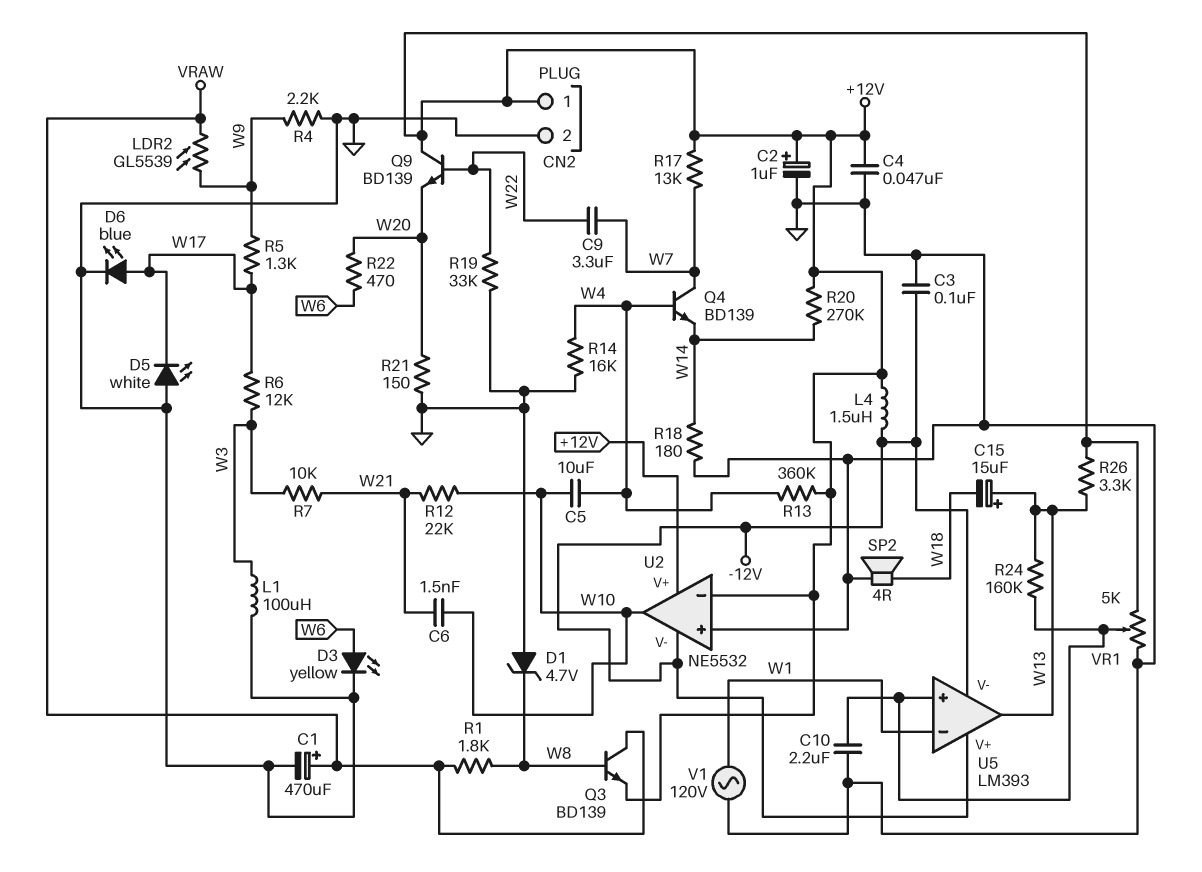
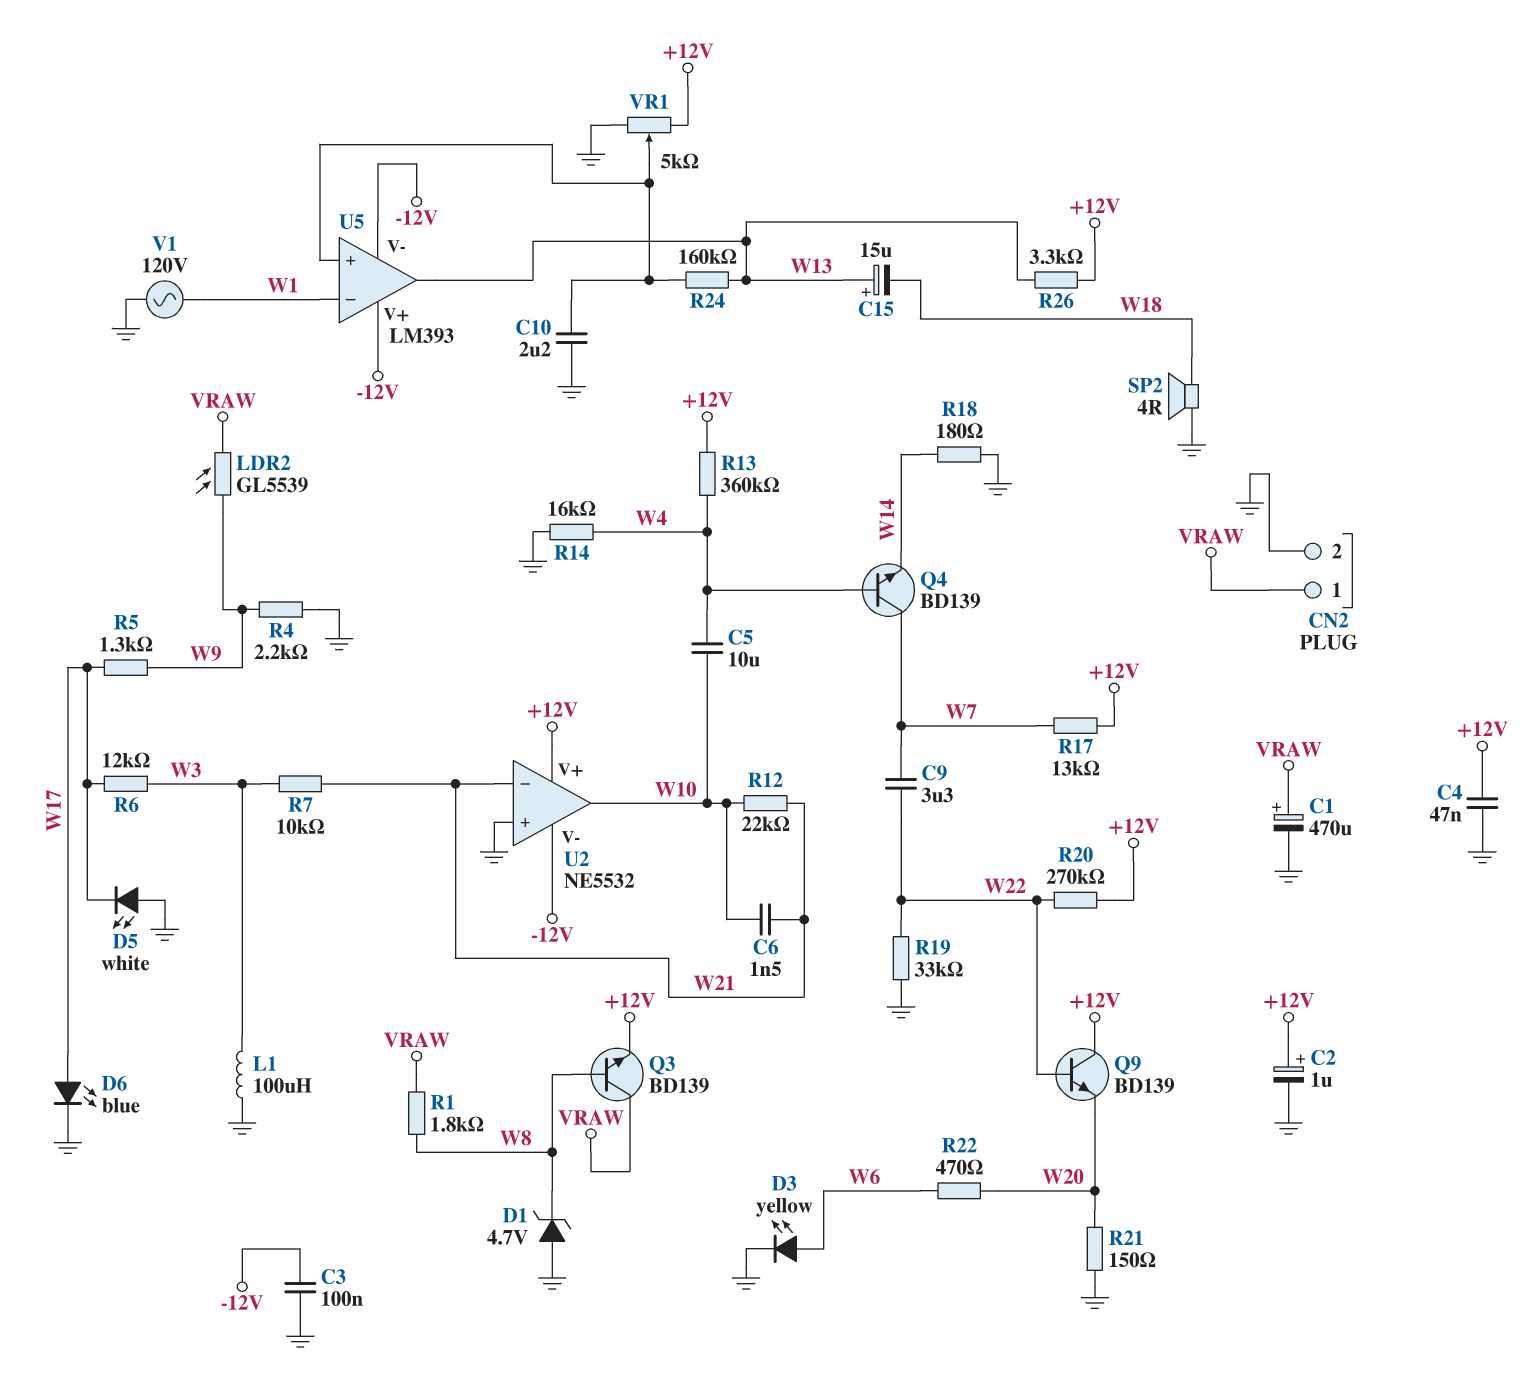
CN2 pin 1: +12V -> VRAW
L4: 1.5uH (+12V, -12V) -> none
R20: 270k (+12V, W14) -> 270k (+12V, W22)
U2 pin in-: +12V -> W21

